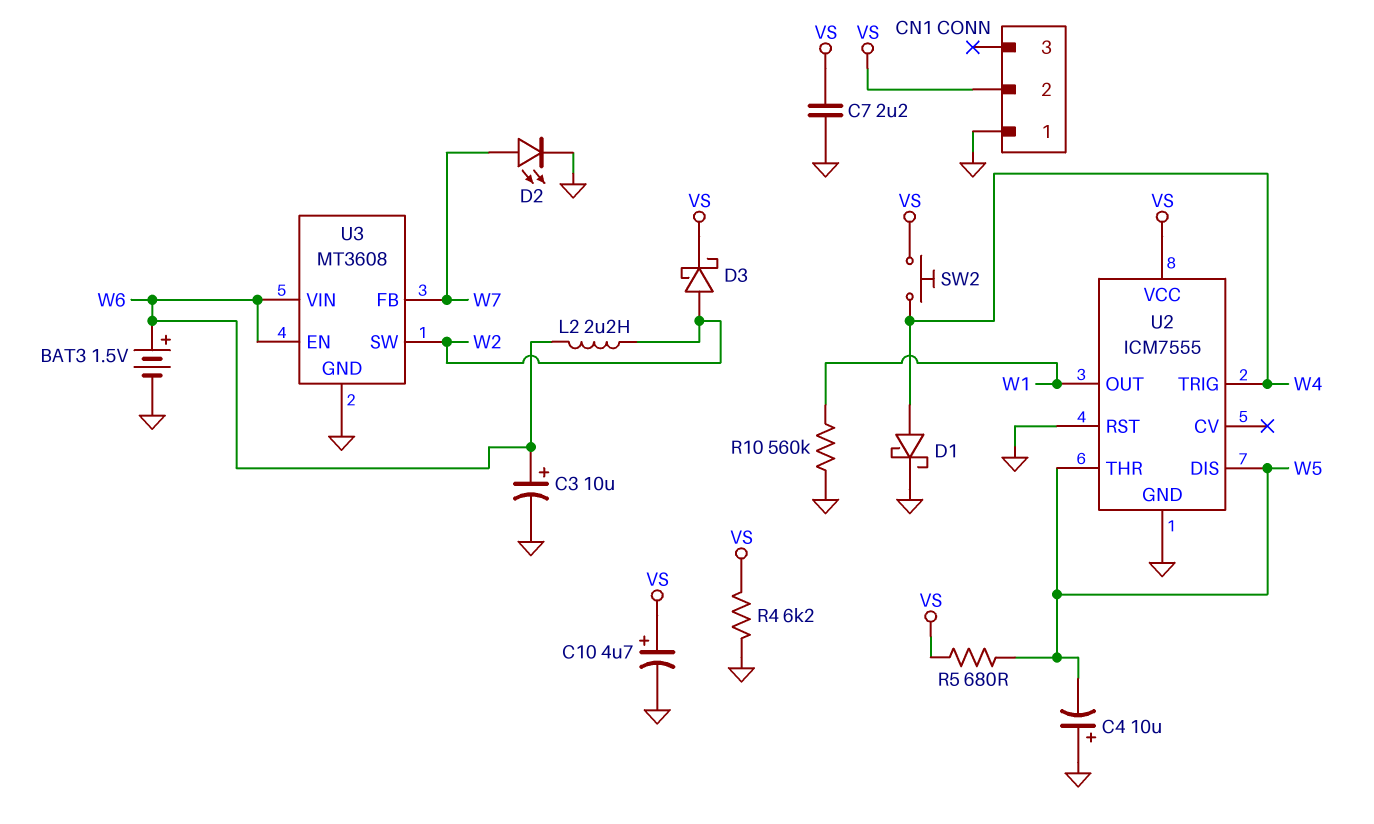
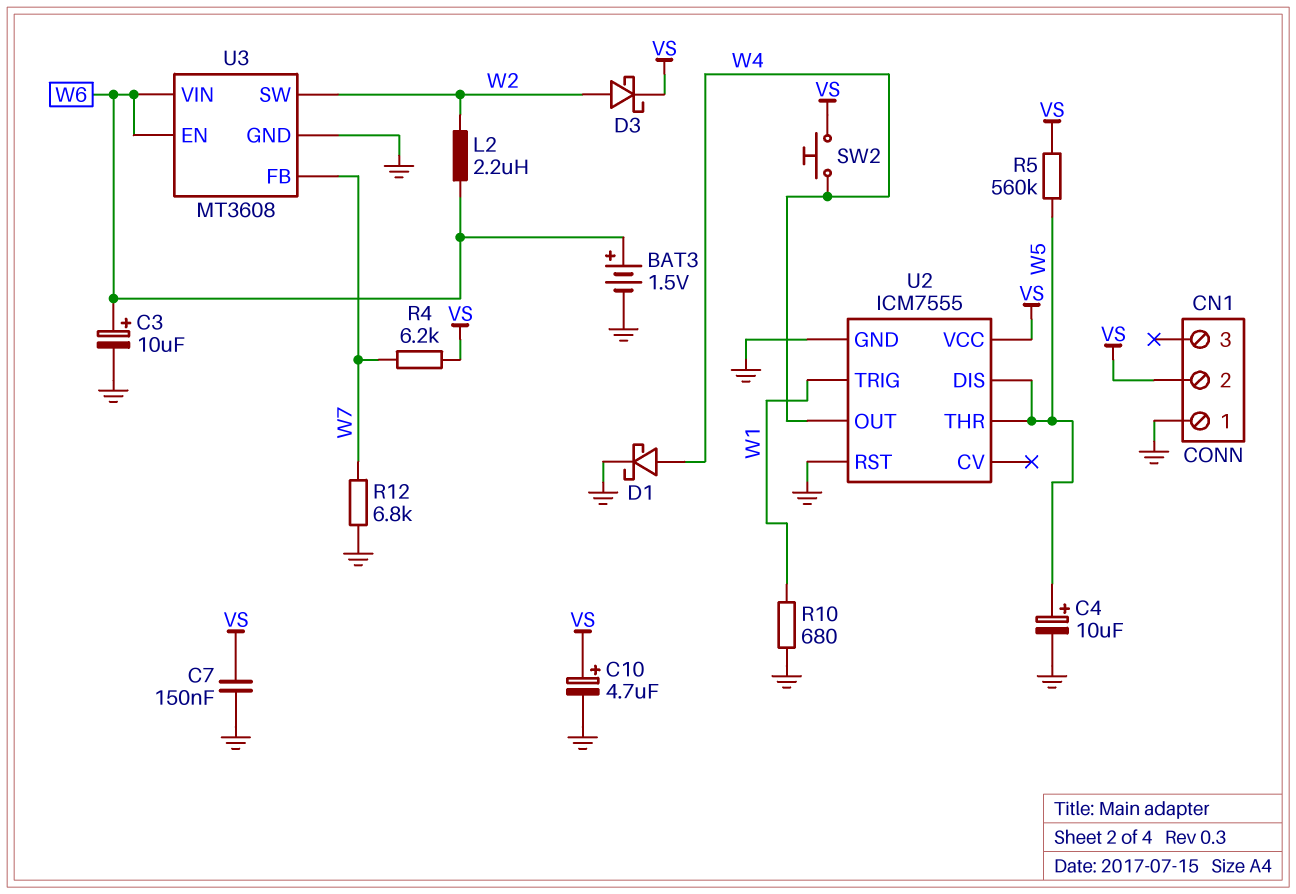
C4: 10uF (plus GND, minus W5) -> 10uF (plus W5, minus GND)
C7: 2.2uF (GND, VS) -> 150nF (GND, VS)
D2: LED (A W7, K GND) -> none
R4: 6.2k (GND, VS) -> 6.2k (VS, W7)
R5: 680 (VS, W5) -> 560k (VS, W5)
R10: 560k (GND, W1) -> 680 (GND, W1)
R12: none -> 6.8k (GND, W7)
U2 pin OUT: W1 -> W4
U2 pin TRIG: W4 -> W1

